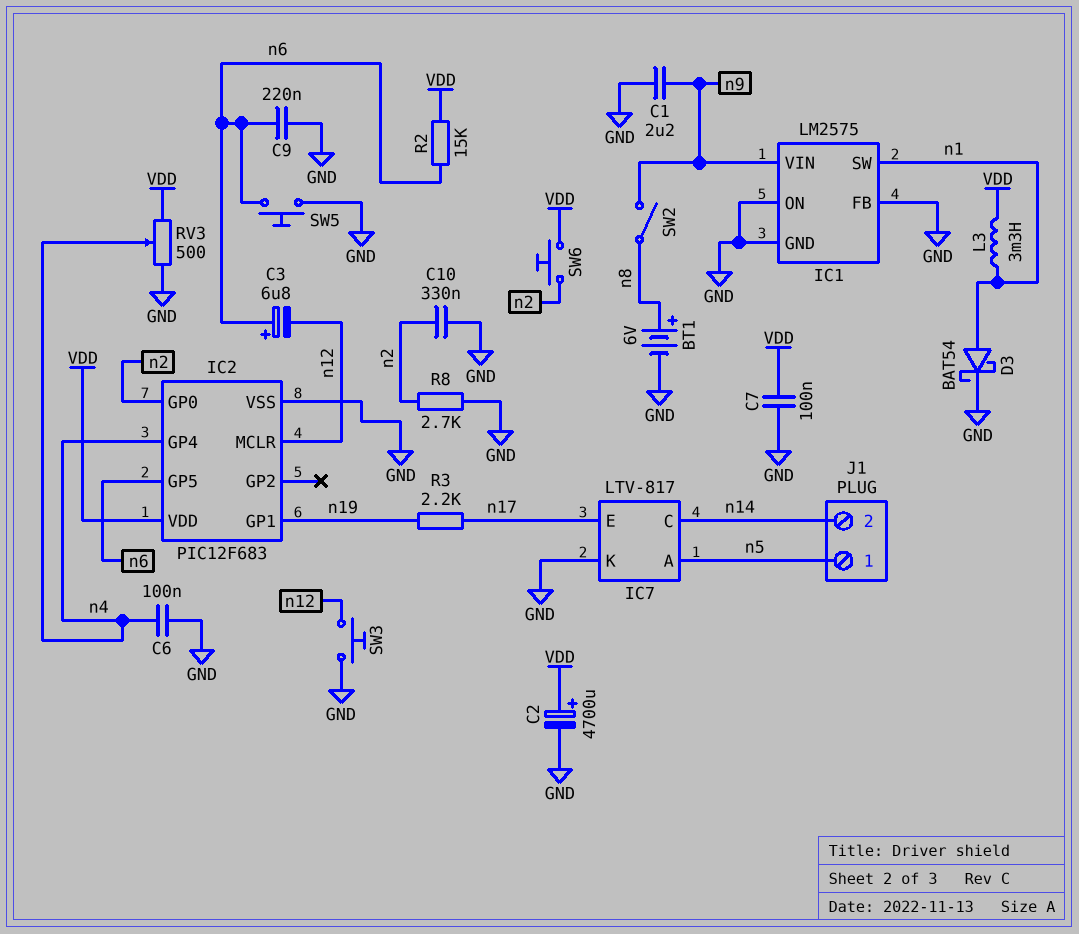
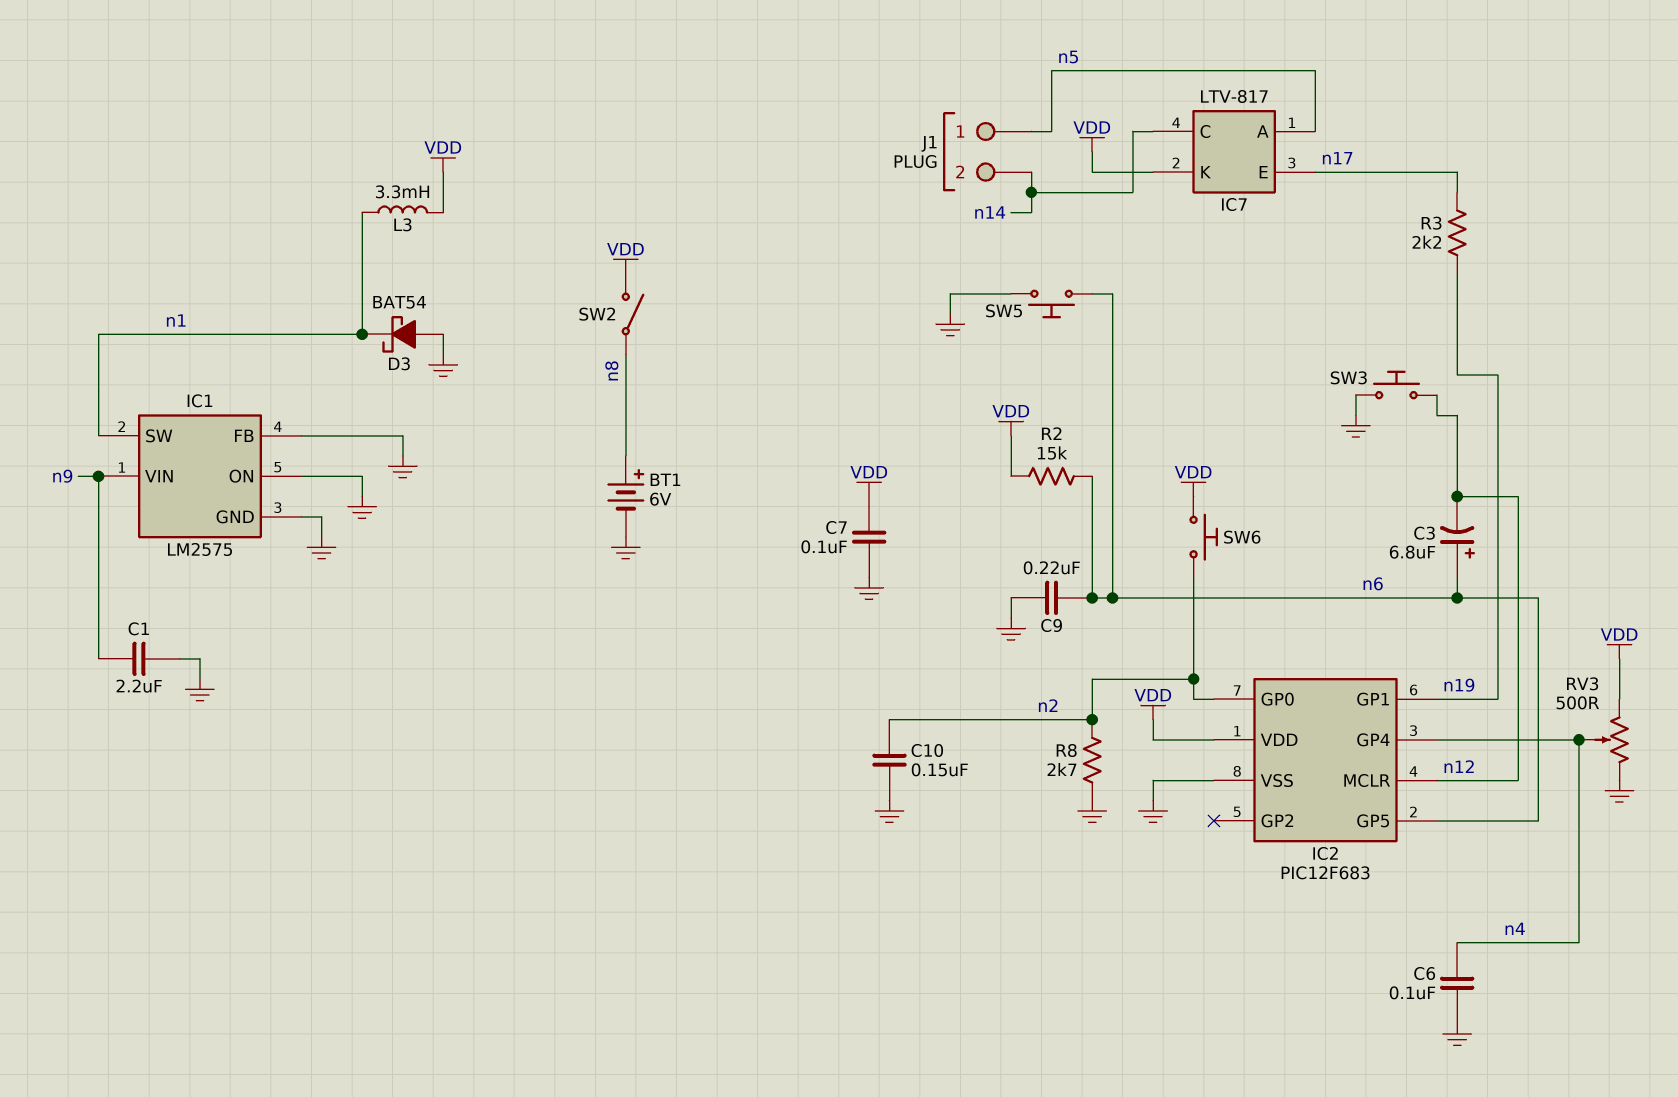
C2: 4700uF (plus VDD, minus GND) -> none
C10: 330nF (GND, n2) -> 150nF (GND, n2)
D3: schottky BAT54 (A n1, K GND) -> schottky BAT54 (A GND, K n1)
IC7 pin K: GND -> VDD
SW2: switch (n8, n9) -> switch (VDD, n8)

